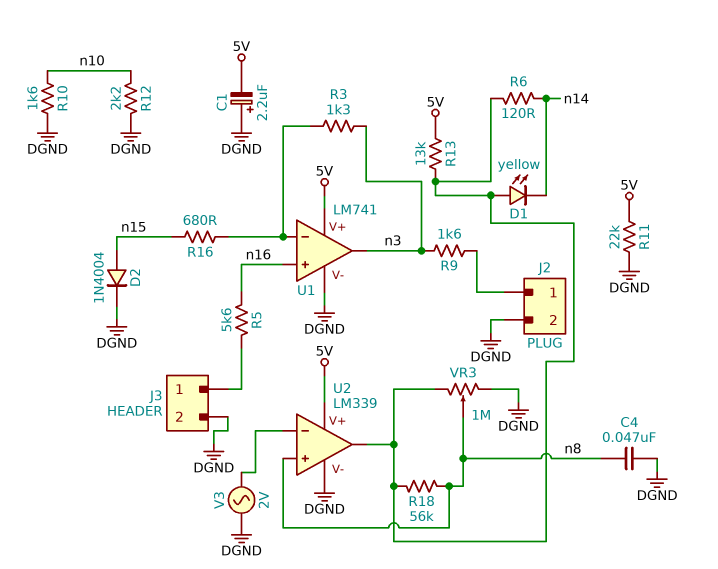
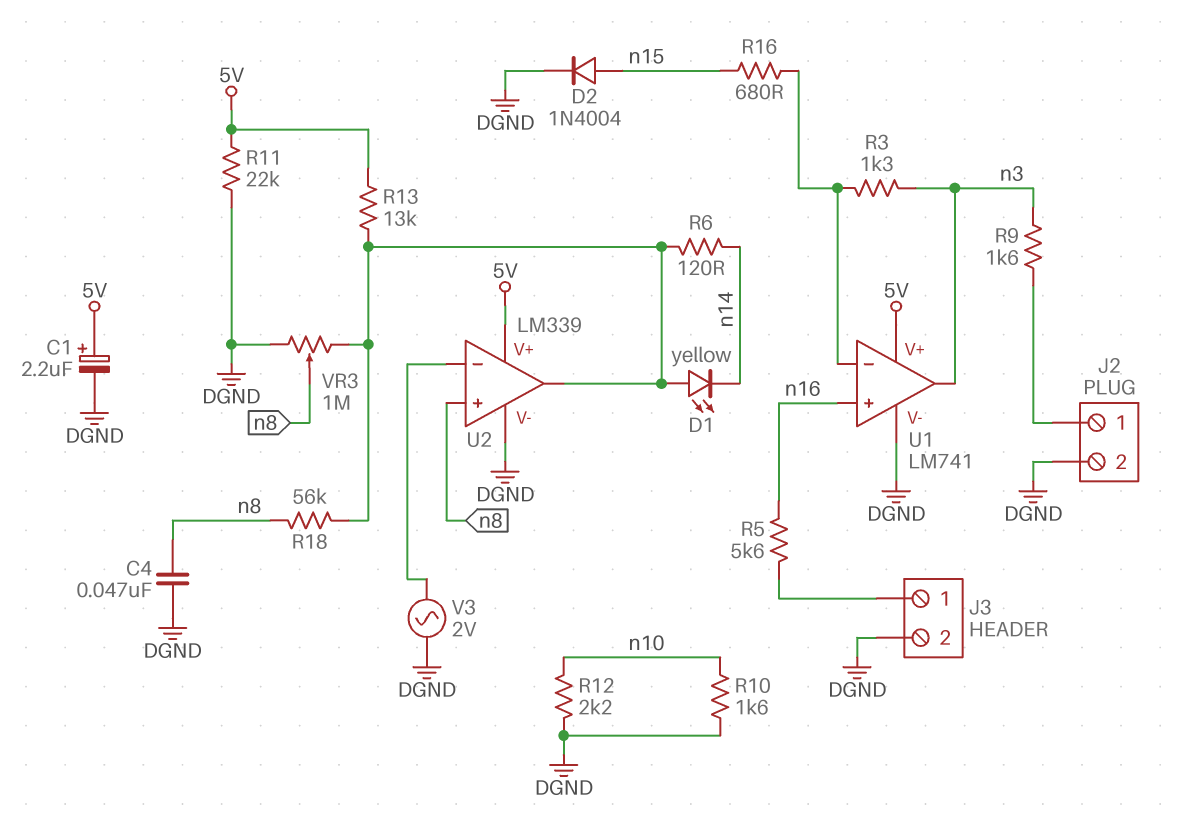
C1: 2.2uF (plus DGND, minus 5V) -> 2.2uF (plus 5V, minus DGND)

